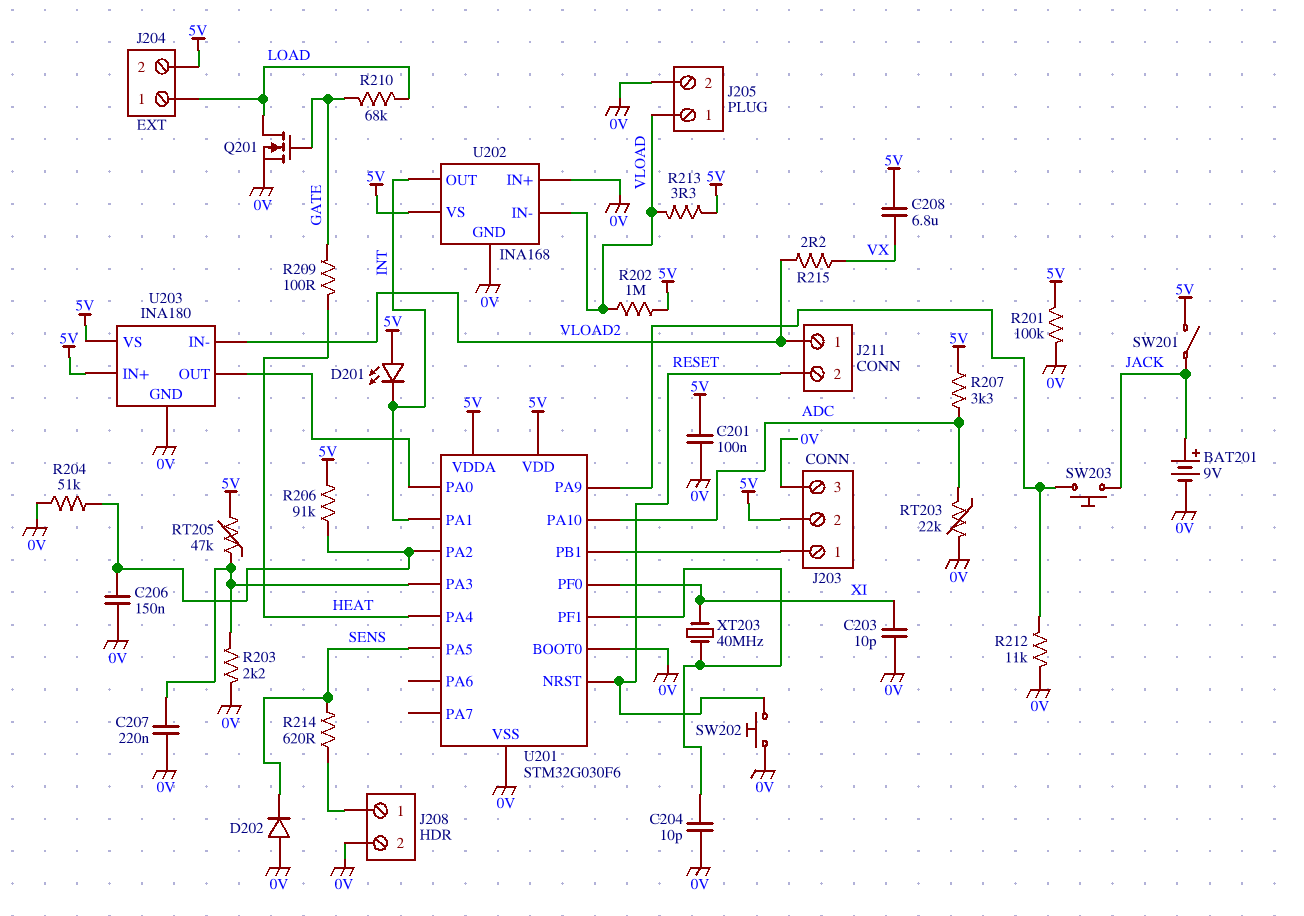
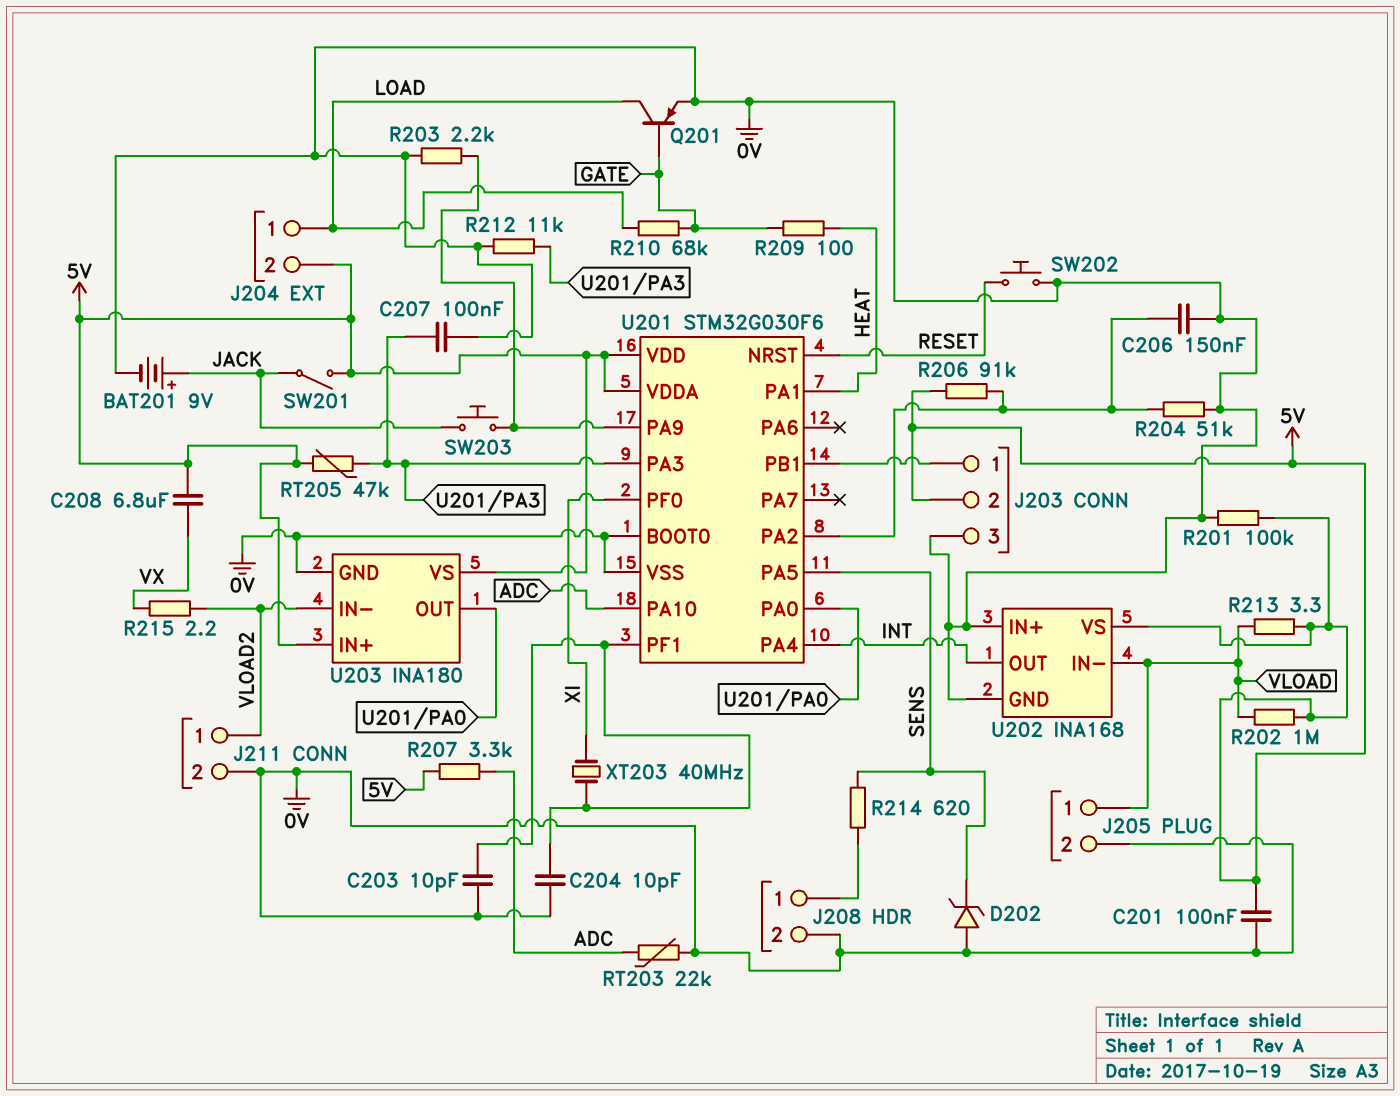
C203: 10pF (0V, XI) -> 10pF (0V, U201/PF1)
C207: 220nF (0V, U201/PA3) -> 100nF (0V, U201/PA3)
D201: LED (A 5V, K INT) -> none
D202: diode (A 0V, K SENS) -> zener (A 0V, K SENS)
J211 pin 2: RESET -> 0V
Q201: NMOS (G GATE, D LOAD, S 0V) -> PNP (B GATE, C LOAD, E 0V)
R203: 2.2k (0V, U201/PA3) -> 2.2k (0V, U201/PA9)
R212: 11k (0V, U201/PA9) -> 11k (0V, U201/PA3)
U201 pin PA1: INT -> HEAT
U201 pin PA4: HEAT -> INT

